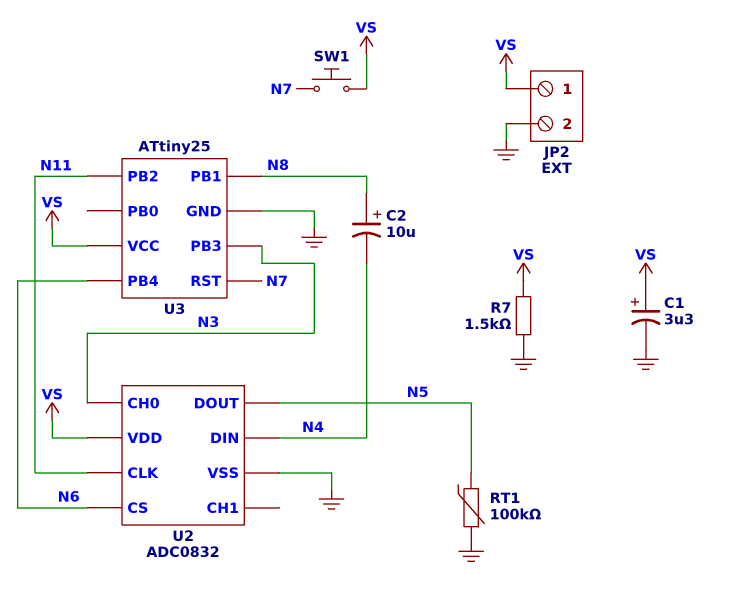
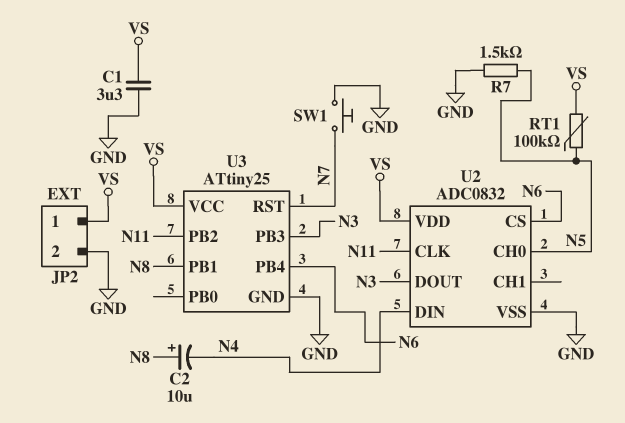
C1: 3.3uF (plus VS, minus GND) -> 3.3uF (GND, VS)
R7: 1.5k (GND, VS) -> 1.5k (GND, N5)
RT1: 100k (GND, N5) -> 100k (N5, VS)
SW1: button (N7, VS) -> button (GND, N7)
U2 pin CH0: N3 -> N5
U2 pin DOUT: N5 -> N3

